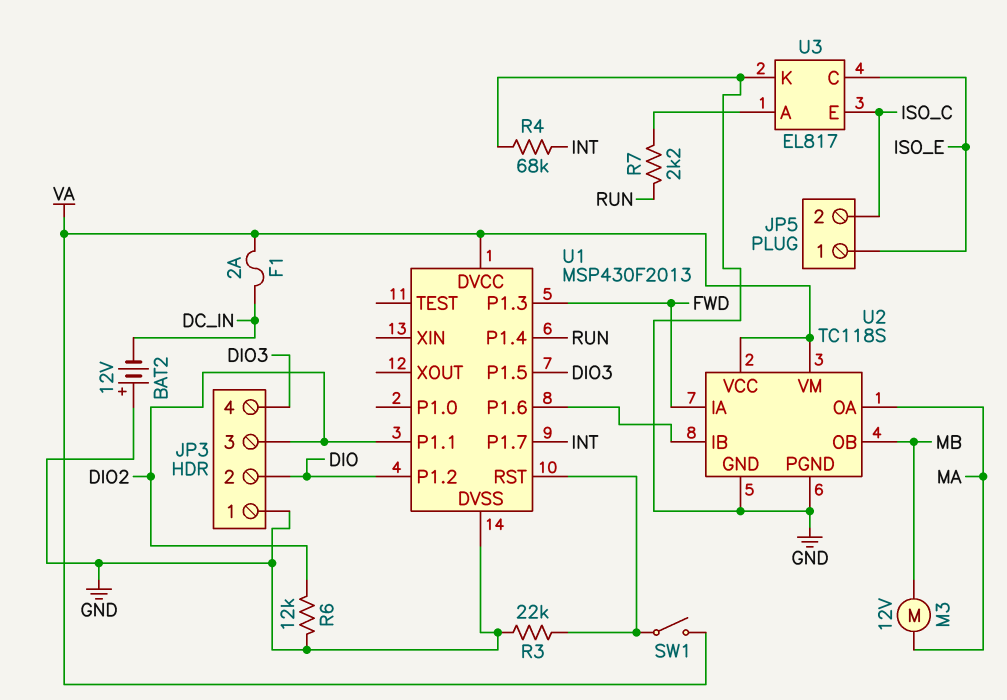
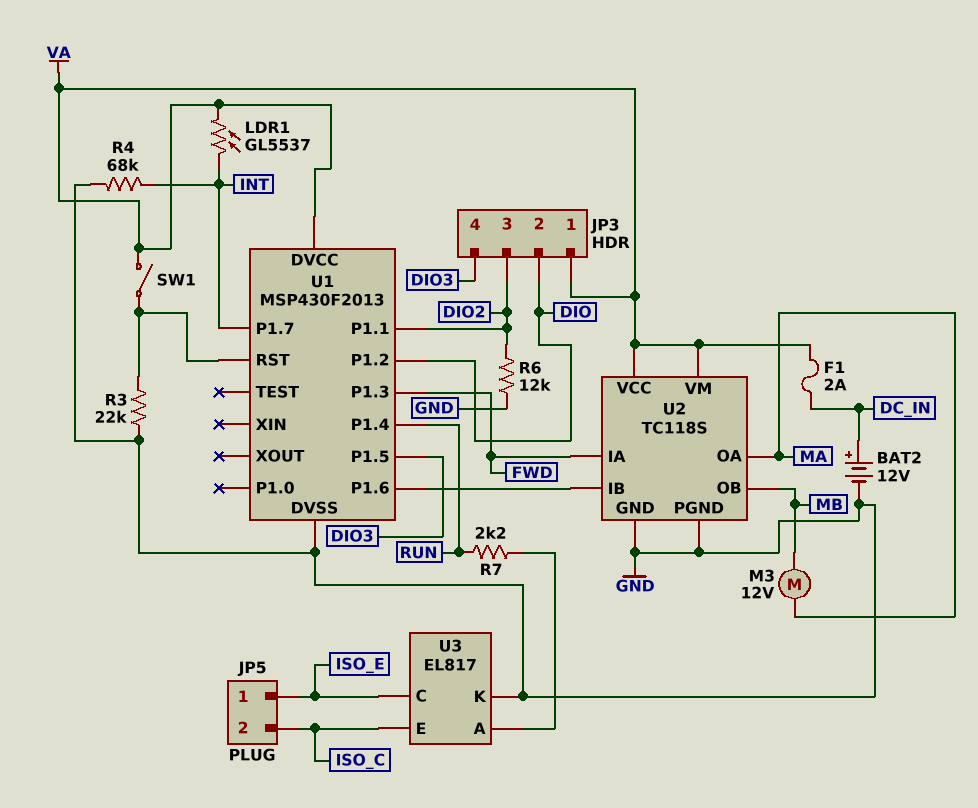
BAT2: 12V (plus GND, minus DC_IN) -> 12V (plus DC_IN, minus GND)
JP3 pin 1: GND -> VA
LDR1: none -> GL5537 (INT, VA)

